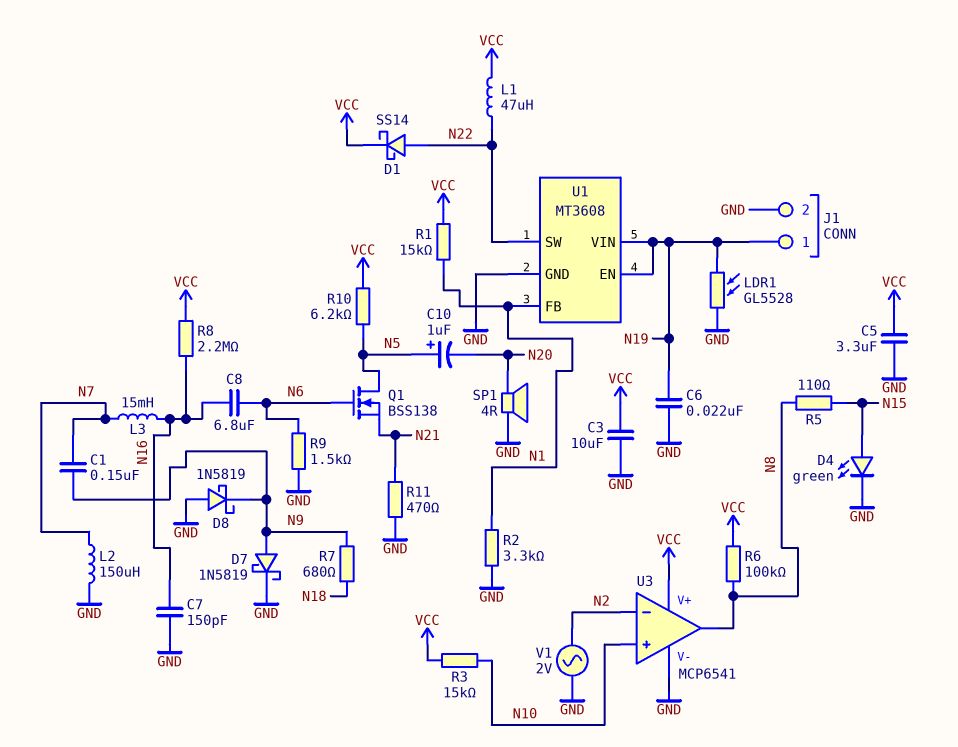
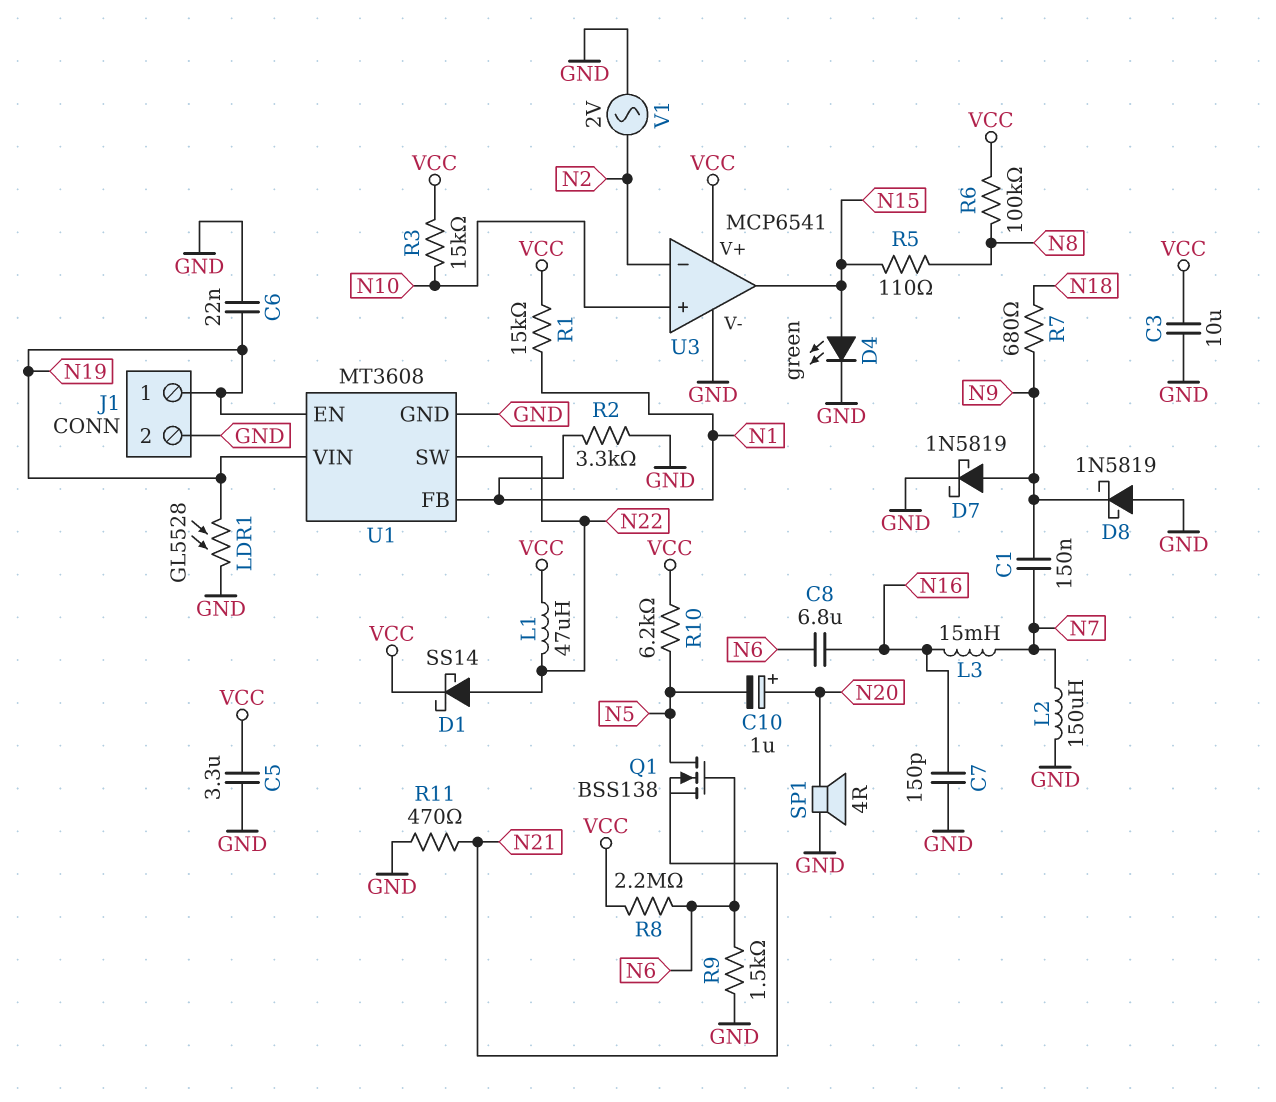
C10: 1uF (plus N5, minus N20) -> 1uF (plus N20, minus N5)
R8: 2.2M (N16, VCC) -> 2.2M (N6, VCC)
U3 pin out: N8 -> N15

